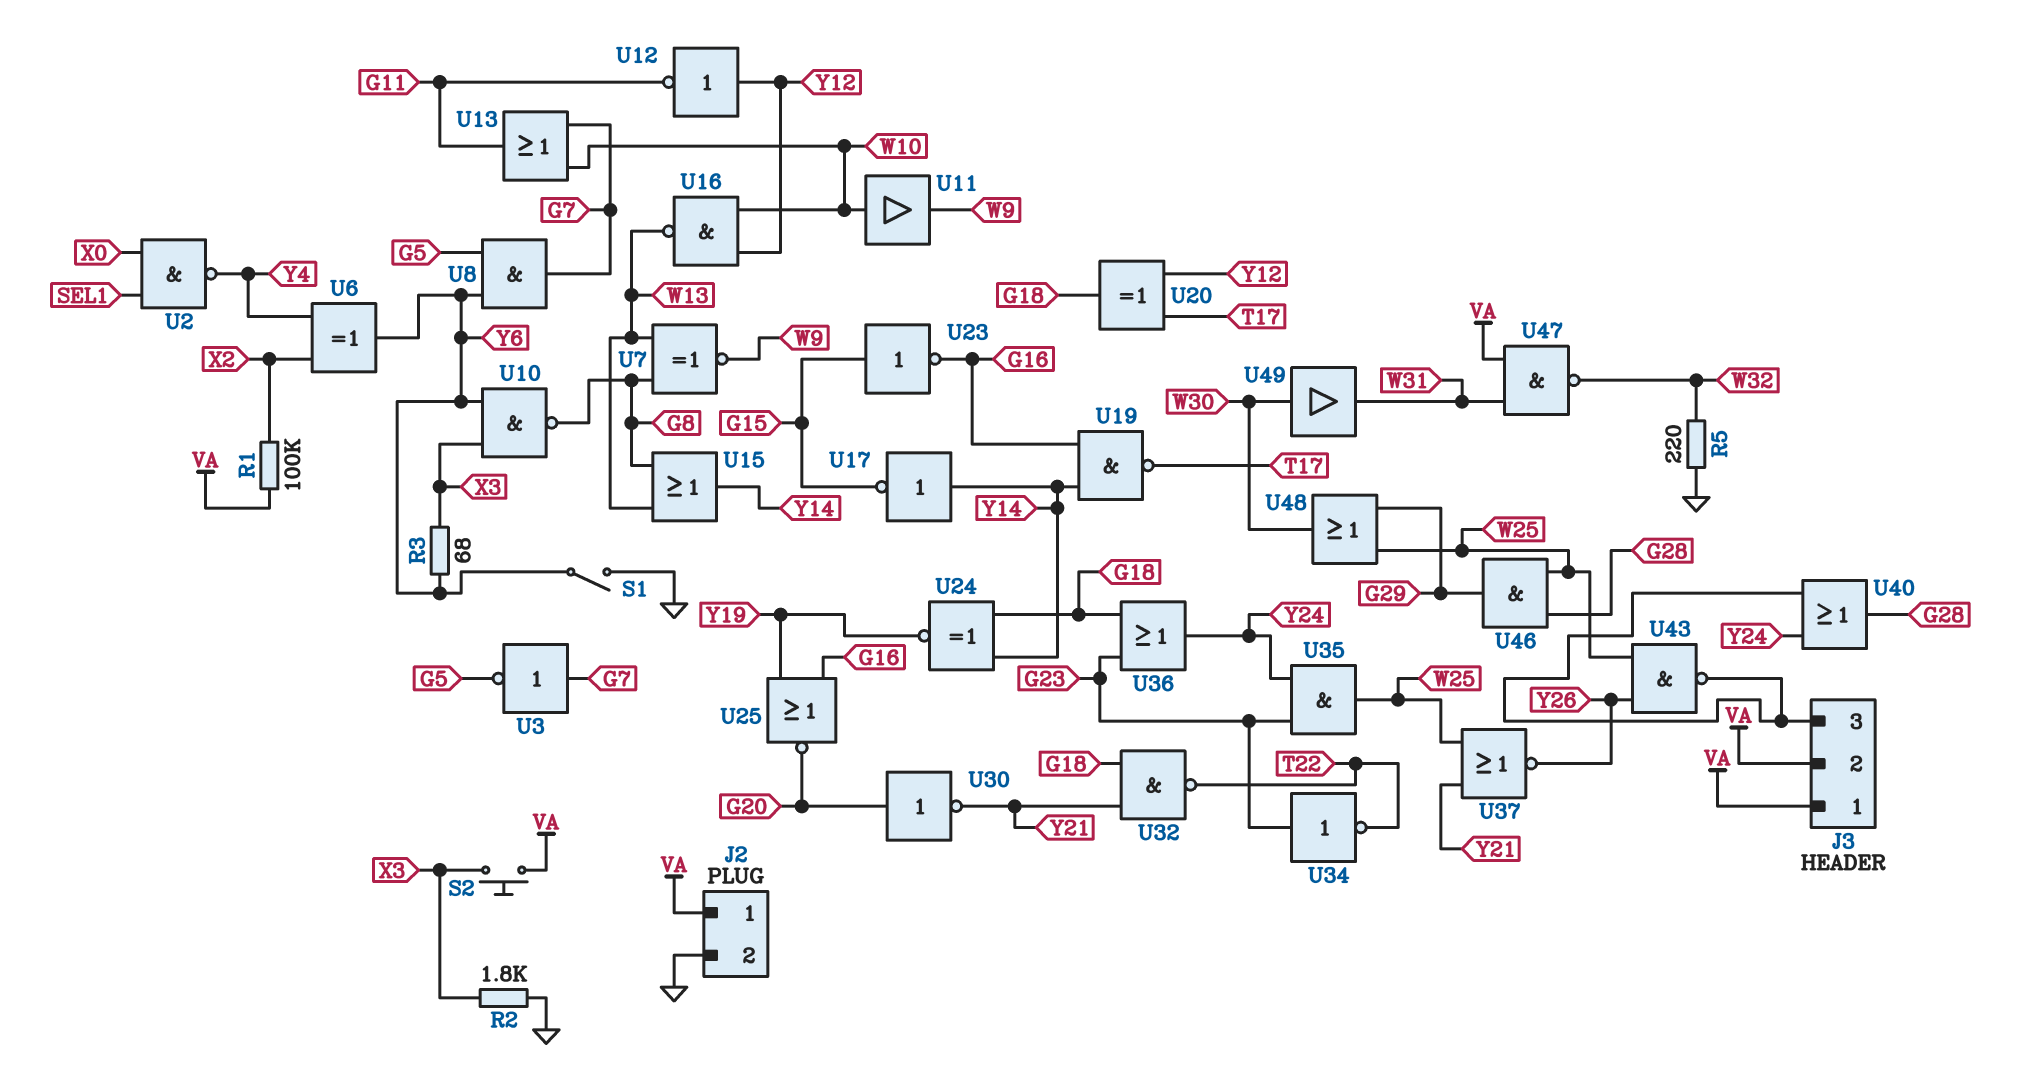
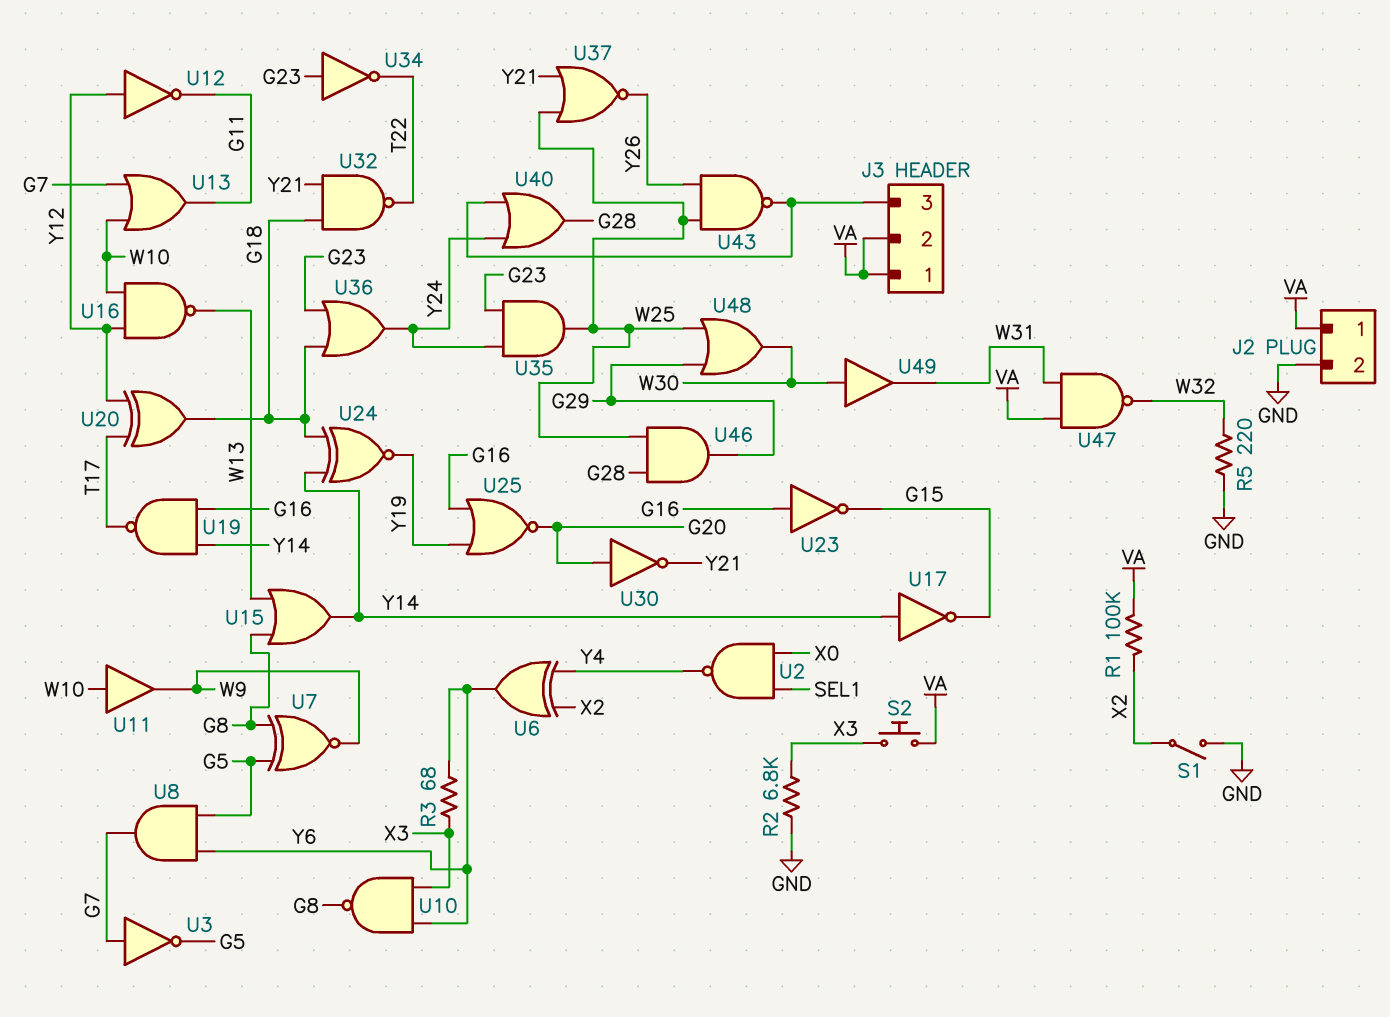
R2: 1.8k (GND, X3) -> 6.8k (GND, X3)
S1: switch (GND, Y6) -> switch (GND, X2)
U7: XNOR (in G8, in W13, out W9) -> XNOR (in G5, in G8, out W9)
U23: NOT (in G15, out G16) -> NOT (in G16, out G15)

